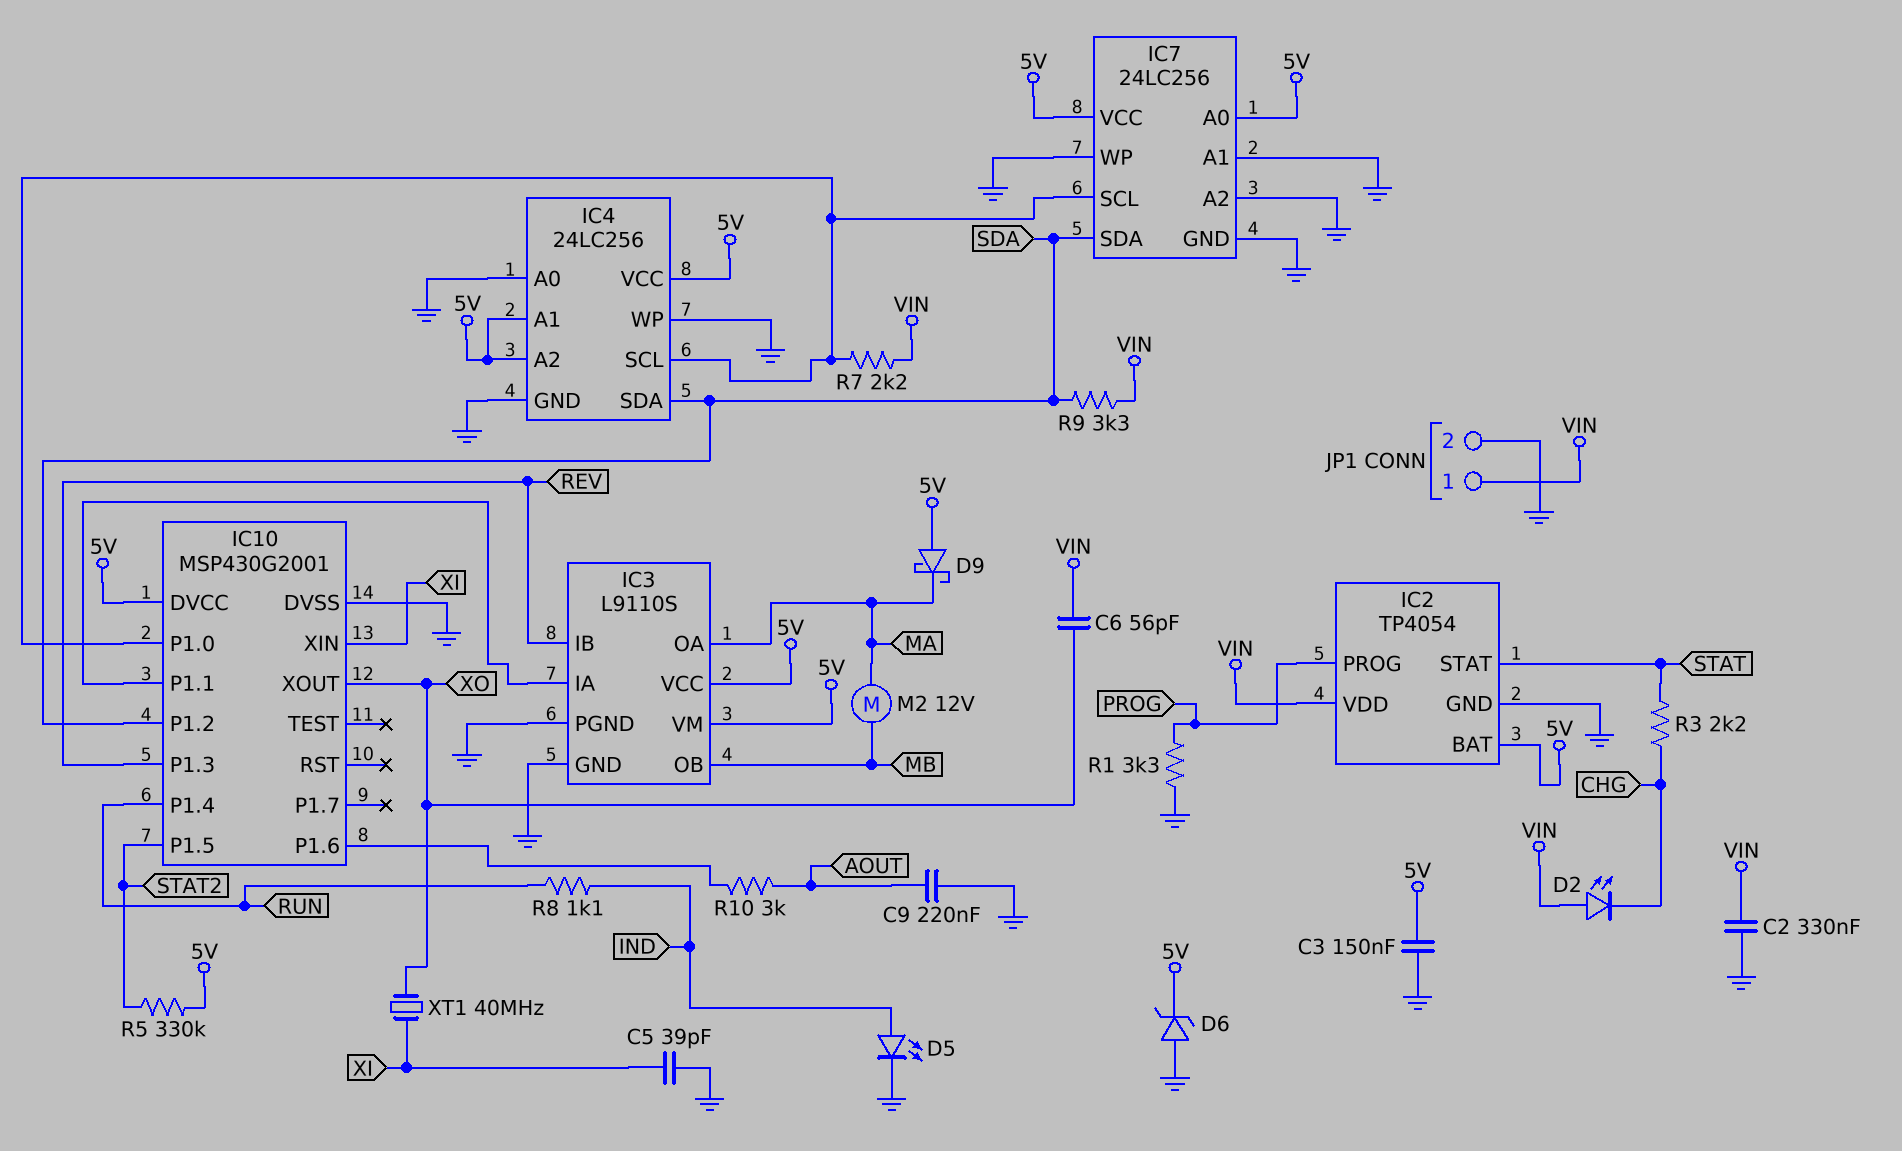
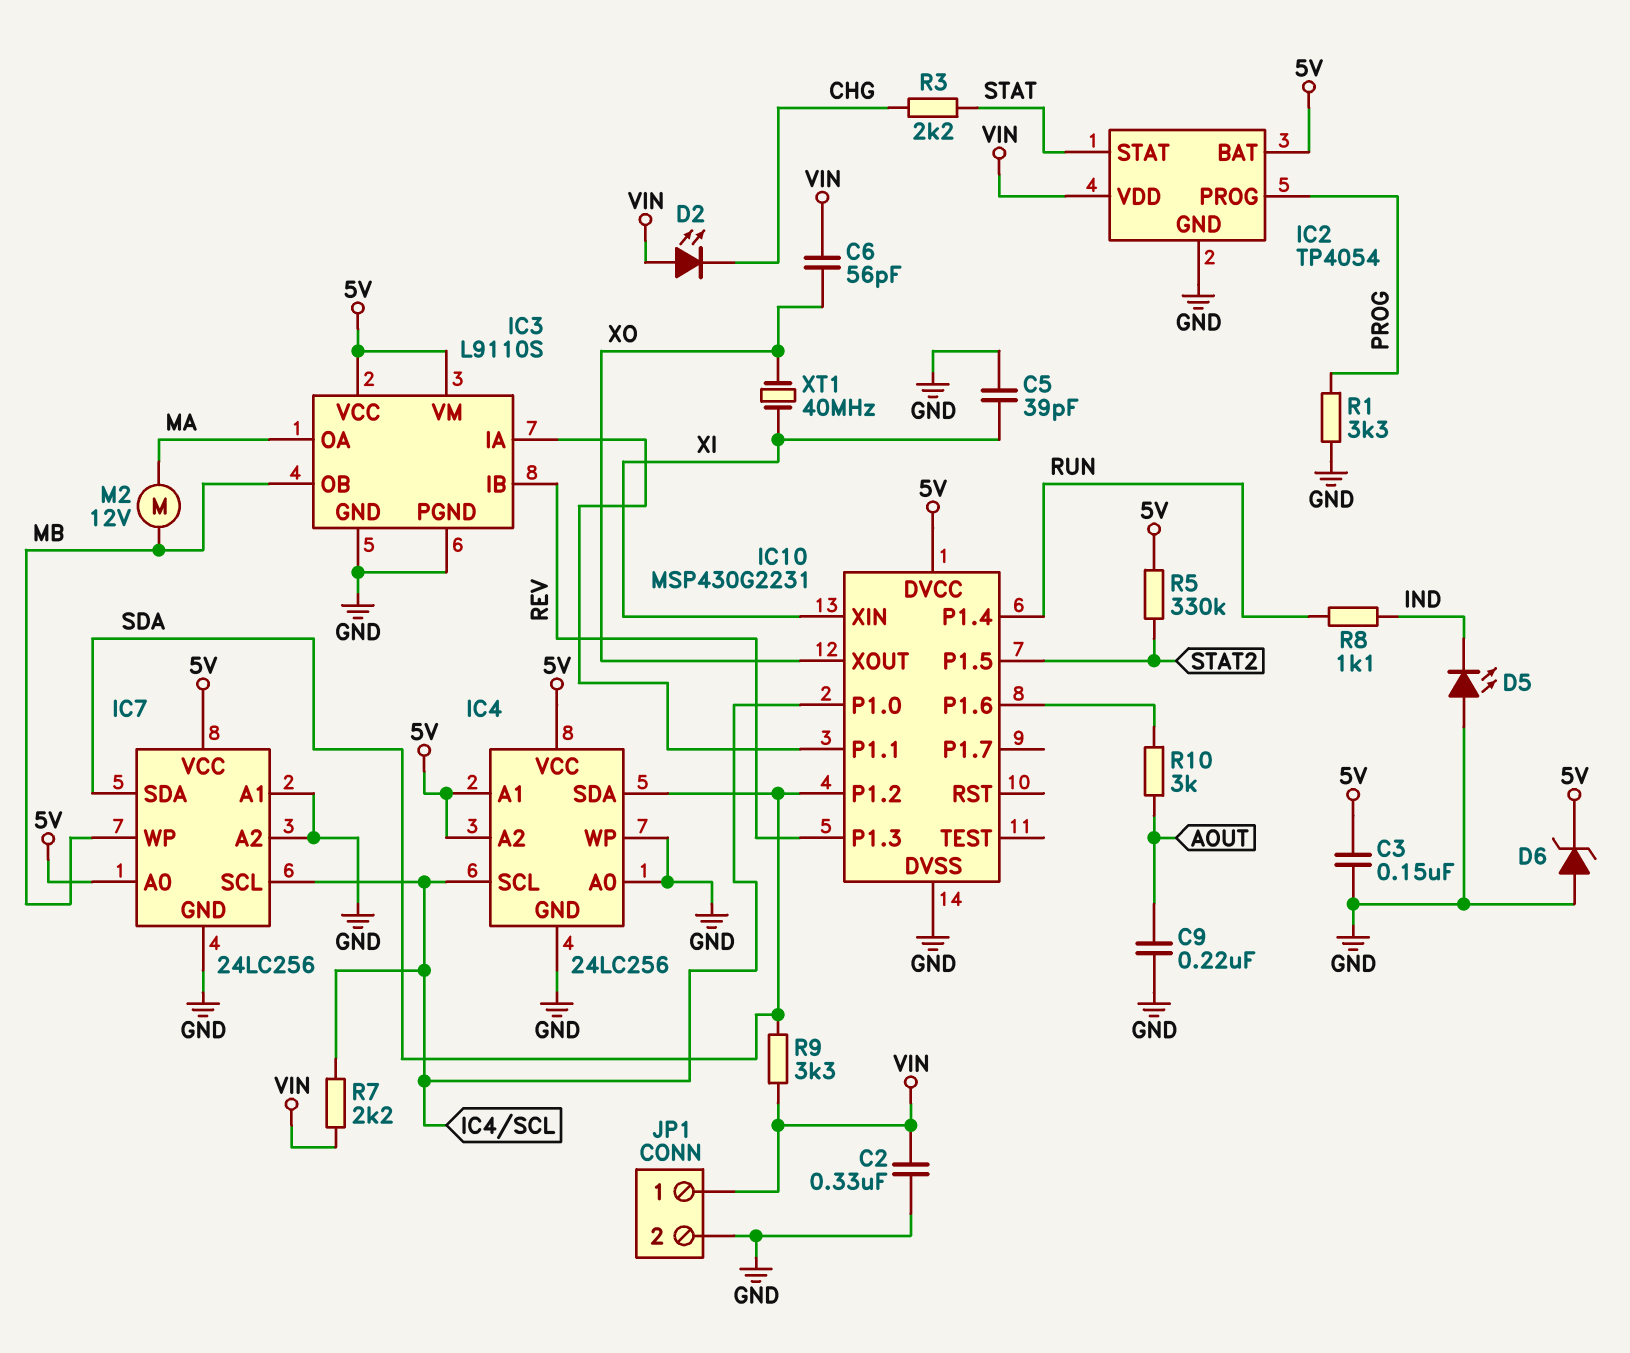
D5: LED (A IND, K GND) -> LED (A GND, K IND)
D9: schottky (A 5V, K MA) -> none
IC7 pin WP: GND -> MB
IC10: MSP430G2001 -> MSP430G2231

